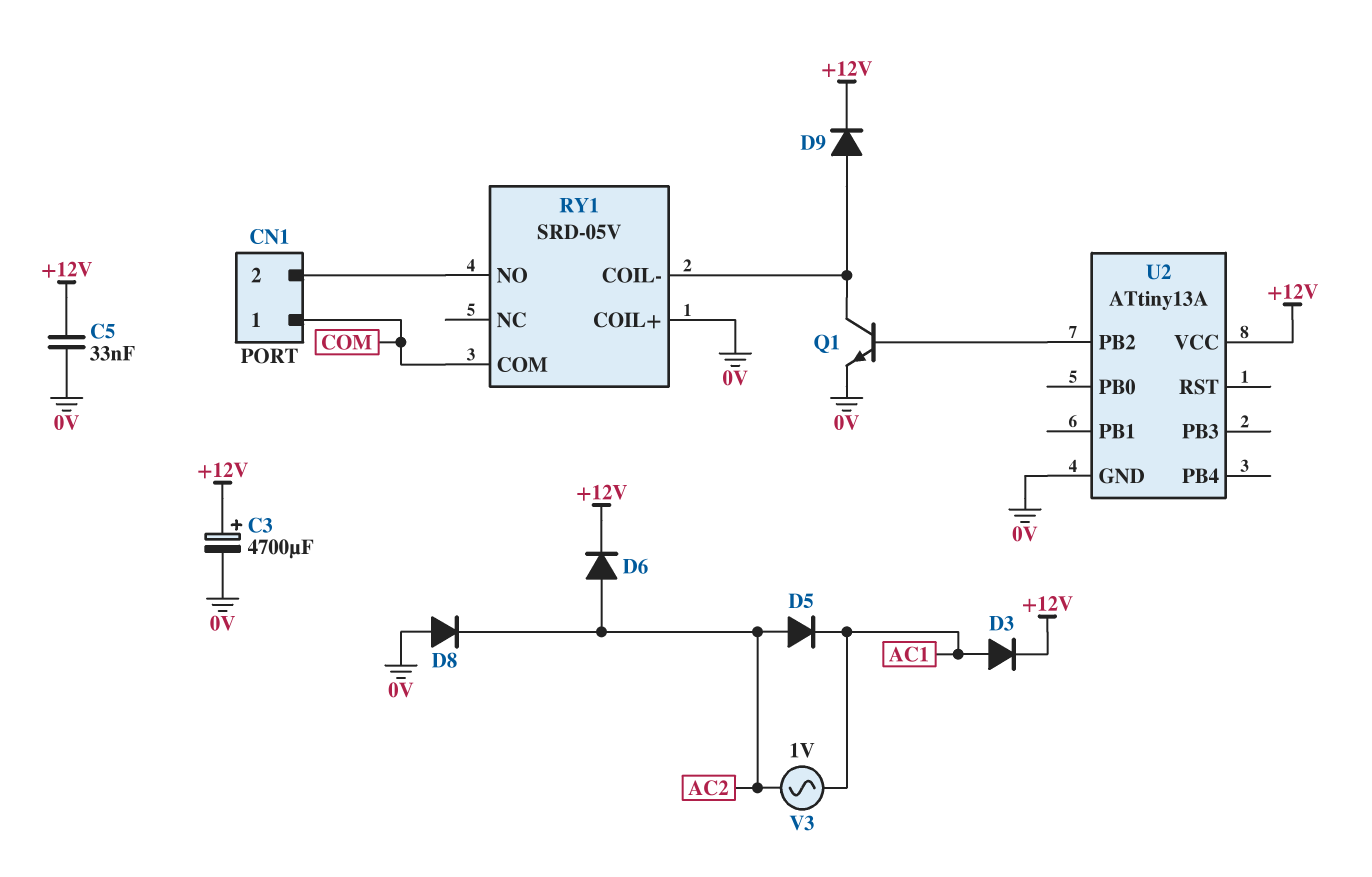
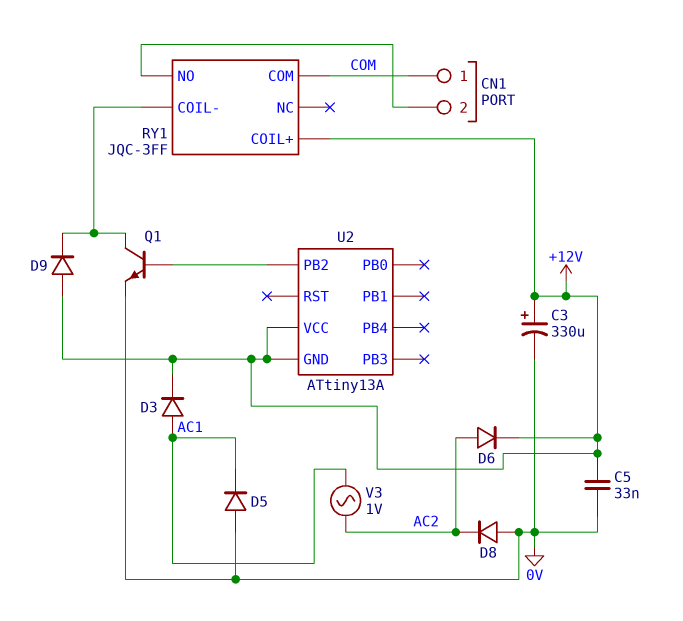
C3: 4700uF (plus +12V, minus 0V) -> 330uF (plus +12V, minus 0V)
D5: diode (A AC2, K AC1) -> diode (A 0V, K AC1)
D9: diode (A RY1/COIL-, K +12V) -> diode (A +12V, K RY1/COIL-)
RY1: SRD-05V -> JQC-3FF
RY1 pin COIL+: 0V -> +12V
U2 pin GND: 0V -> +12V

